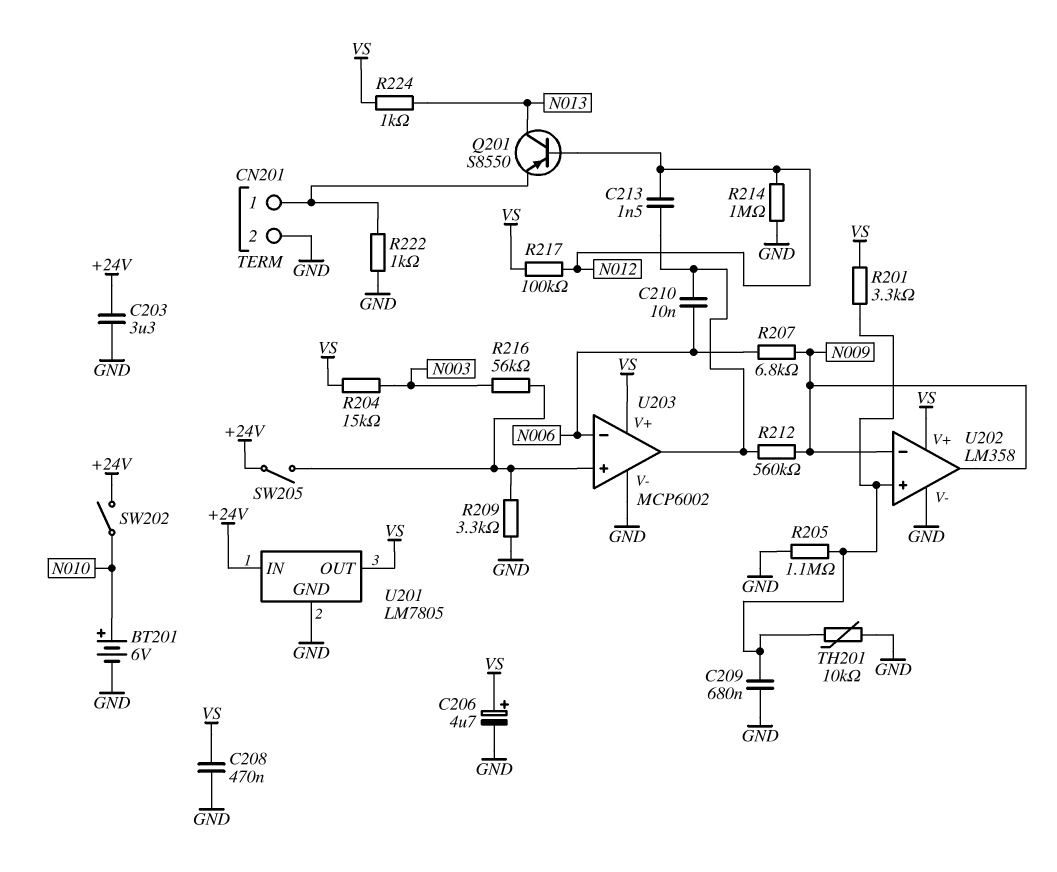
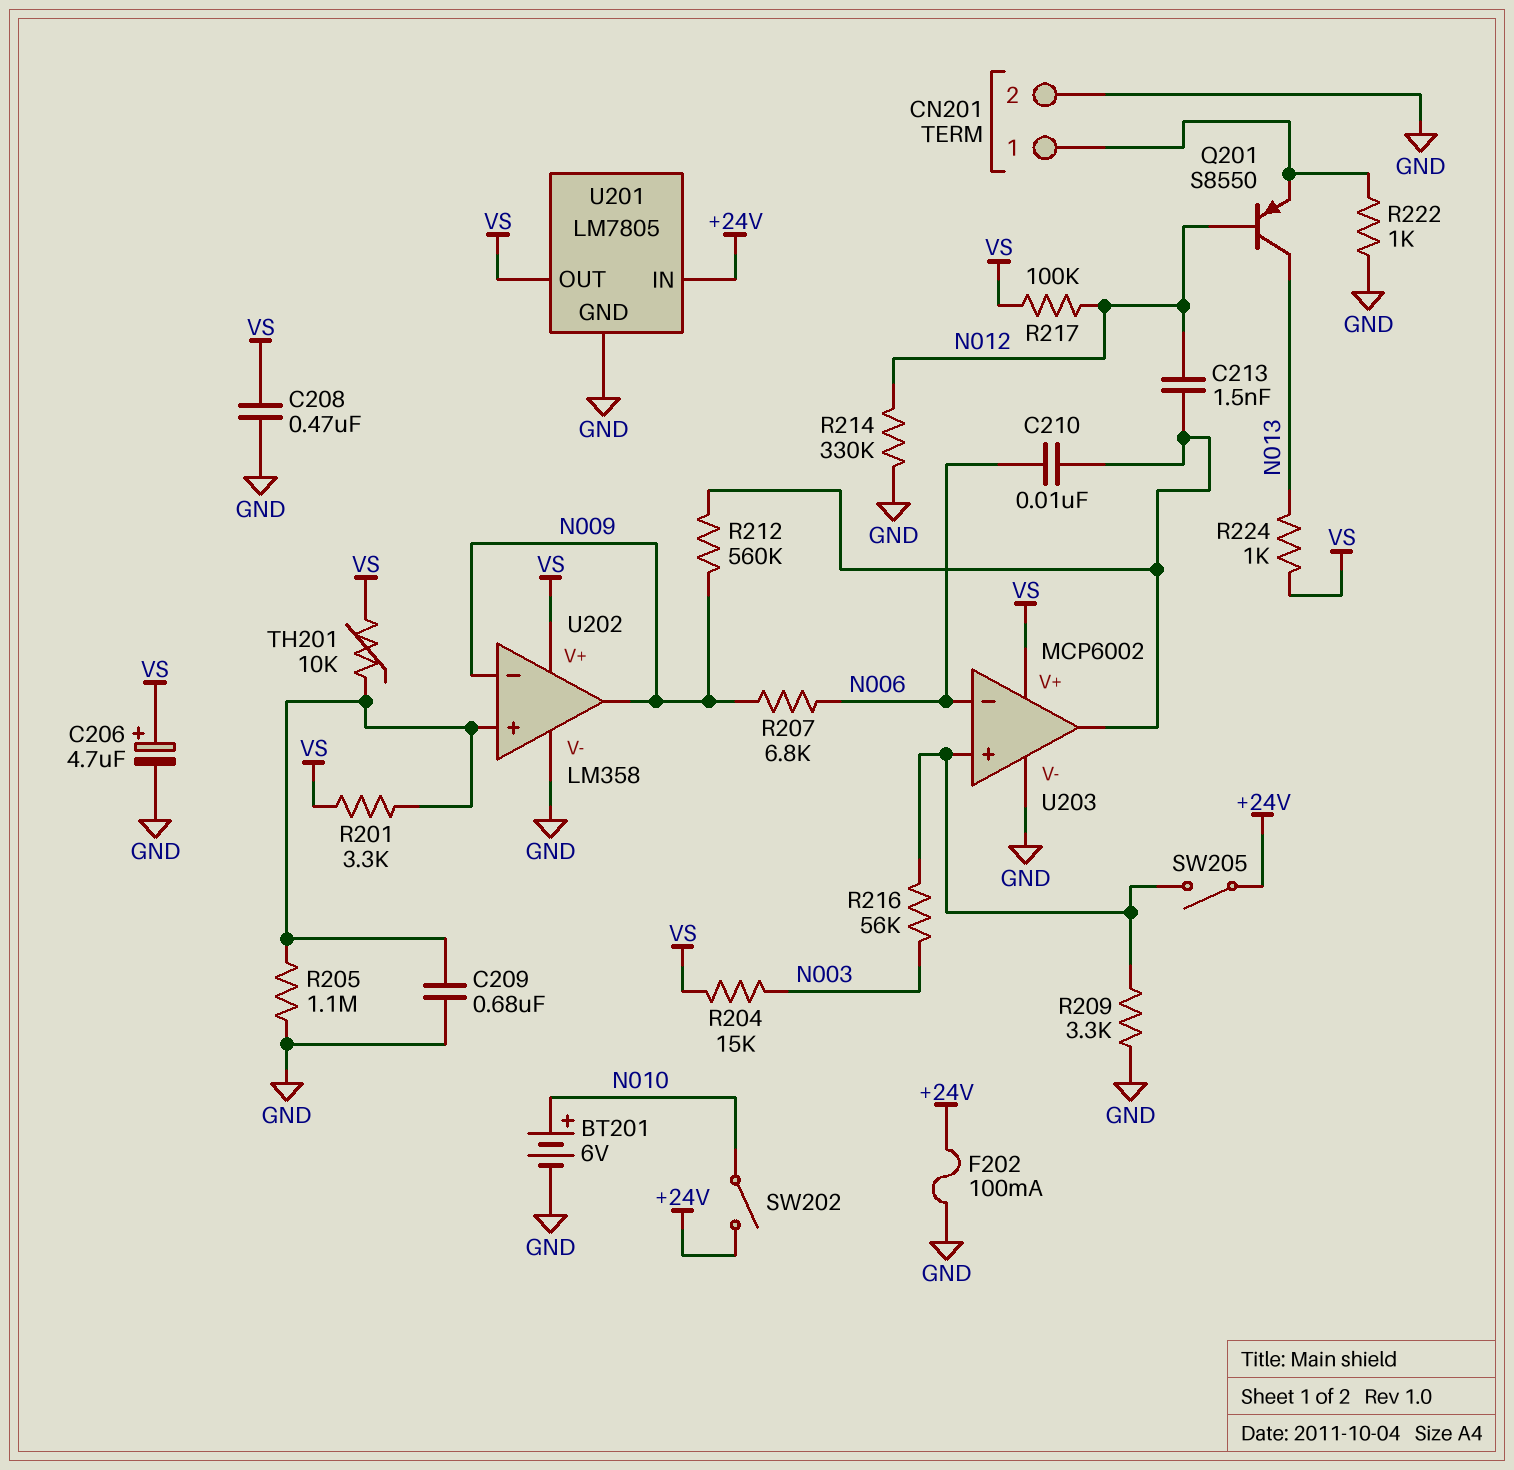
C203: 3.3uF (+24V, GND) -> none
F202: none -> 100mA (+24V, GND)
R214: 1M (GND, N012) -> 330k (GND, N012)
TH201: 10k (GND, U202/in+) -> 10k (U202/in+, VS)

